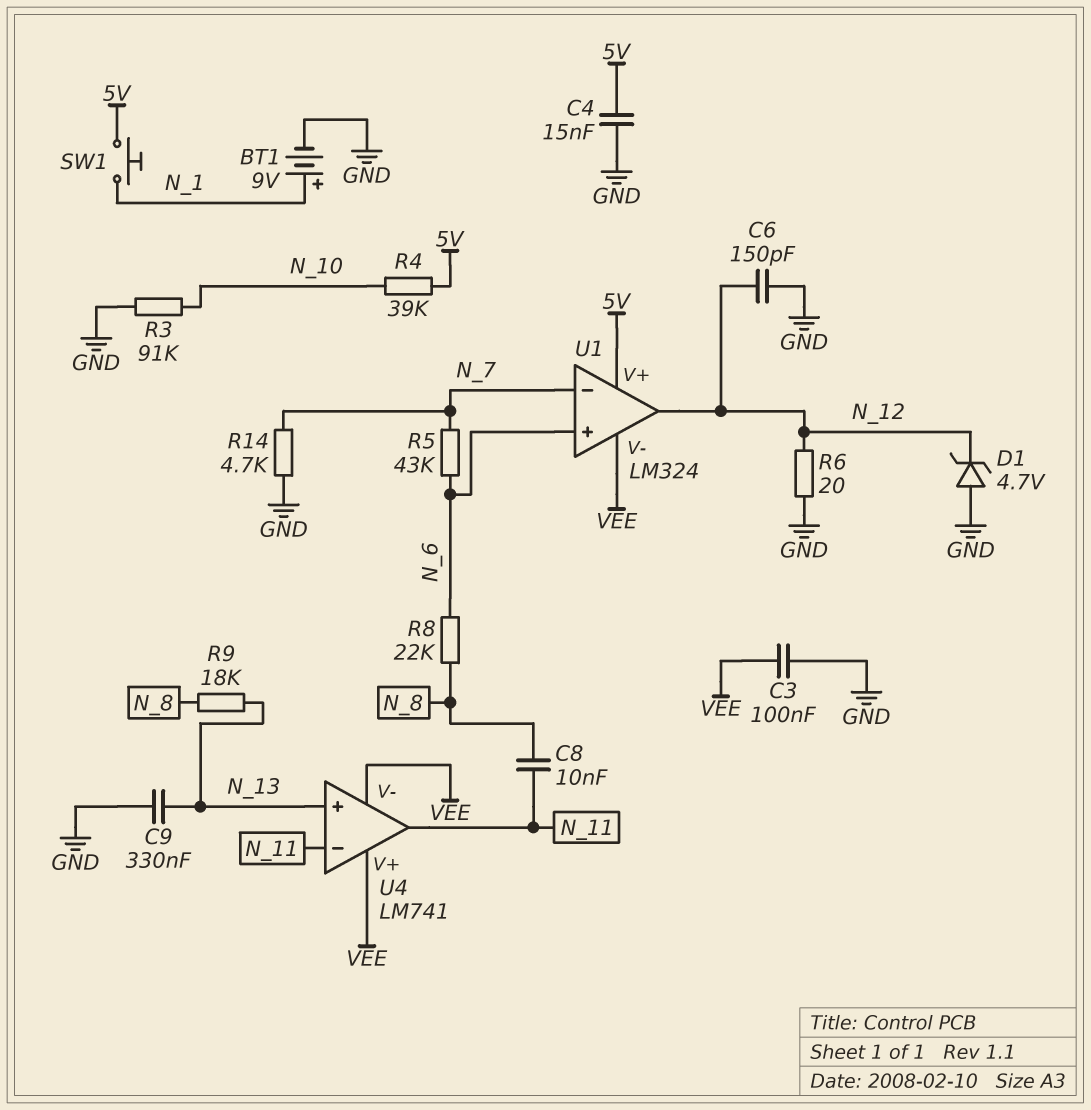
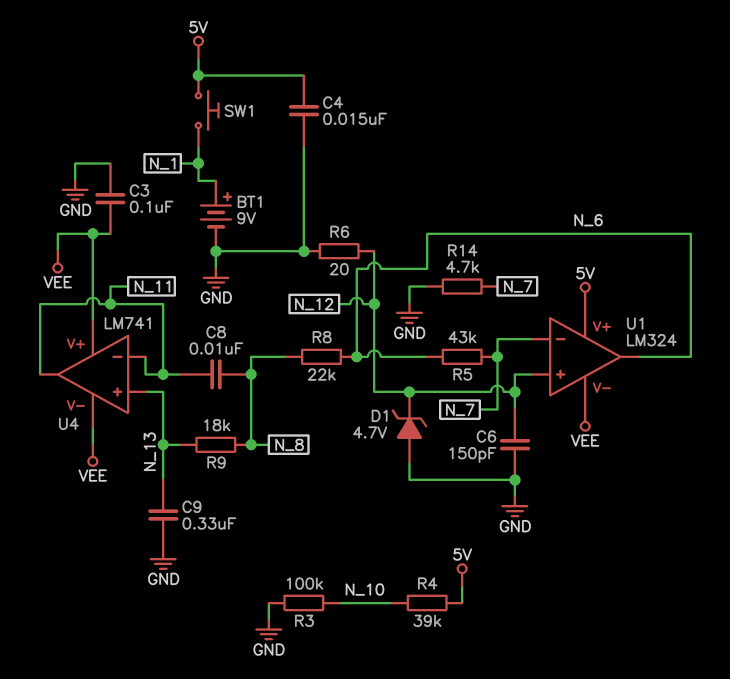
R3: 91k (GND, N_10) -> 100k (GND, N_10)
U1 pin in+: N_6 -> N_12
U1 pin out: N_12 -> N_6

